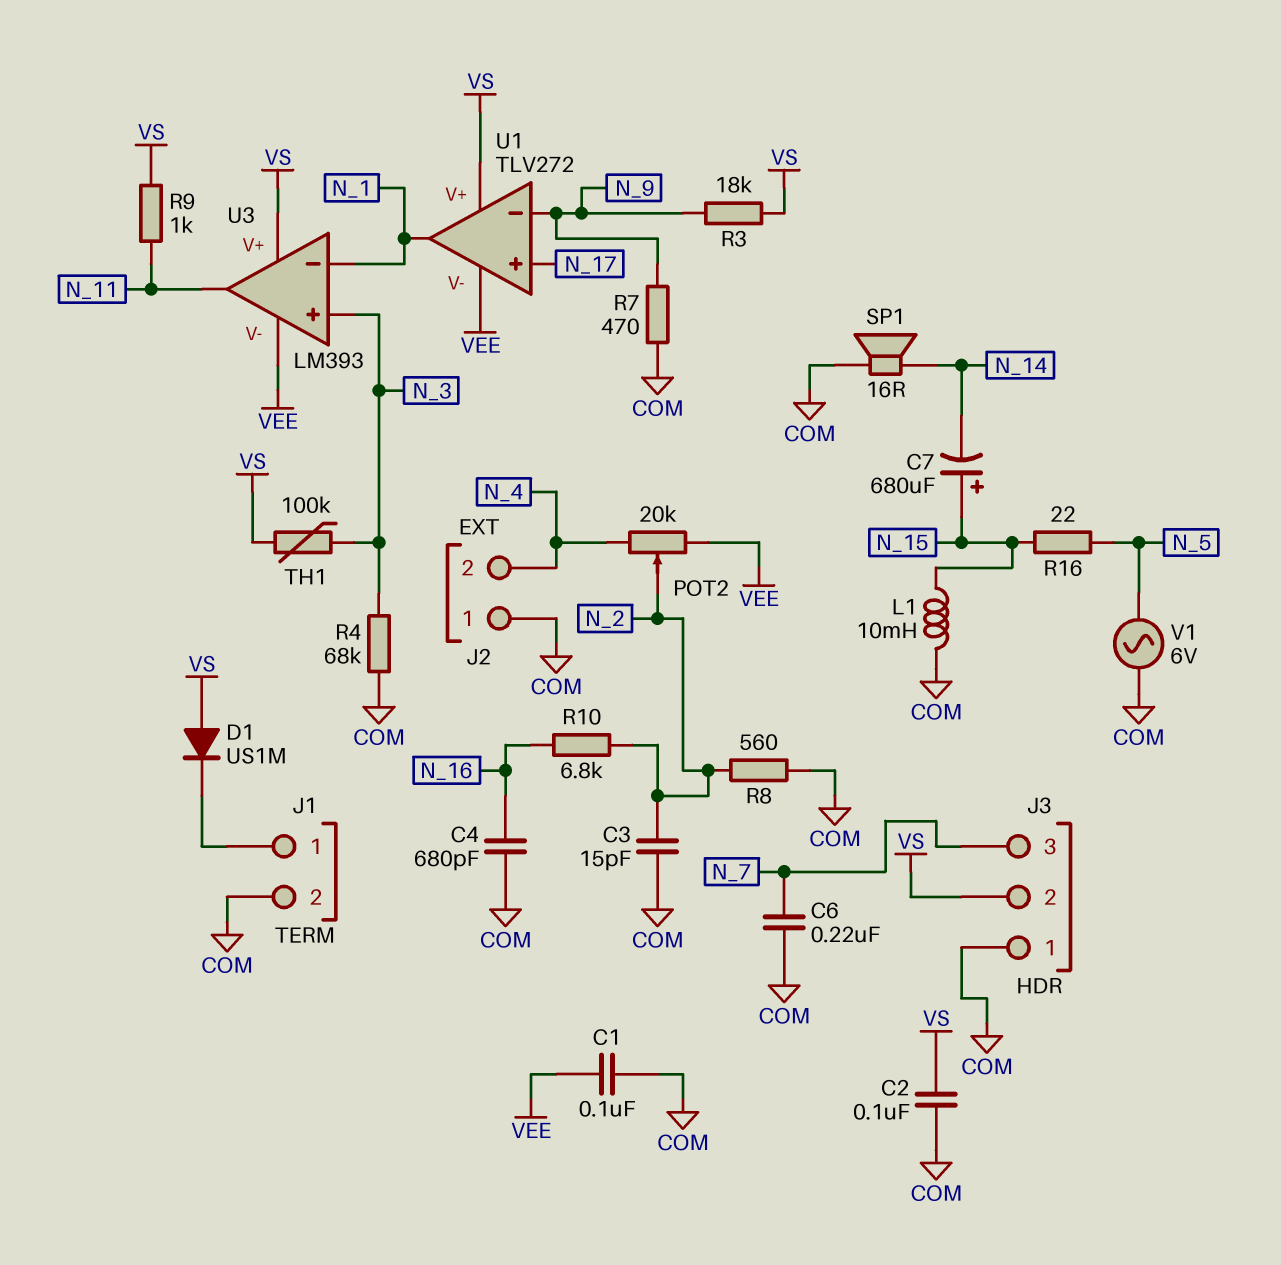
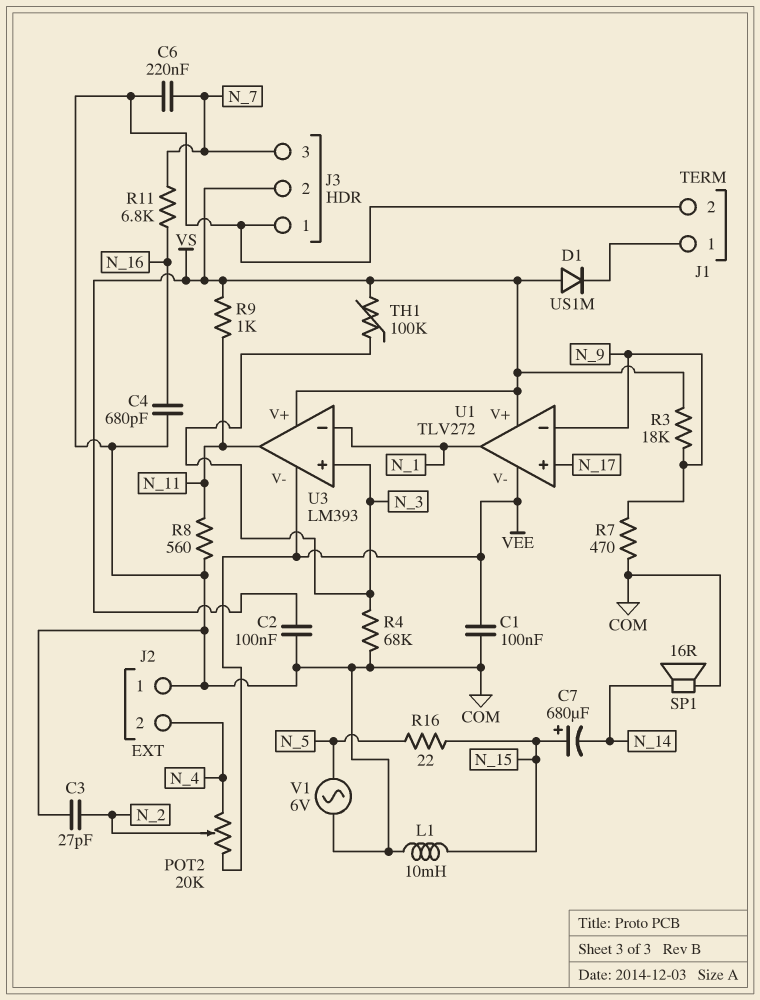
C3: 15pF (COM, N_2) -> 27pF (COM, N_2)
R8: 560 (COM, N_2) -> 560 (COM, N_11)
R10: 6.8k (N_2, N_16) -> none
R11: none -> 6.8k (N_7, N_16)

